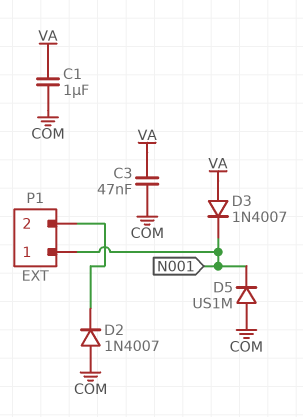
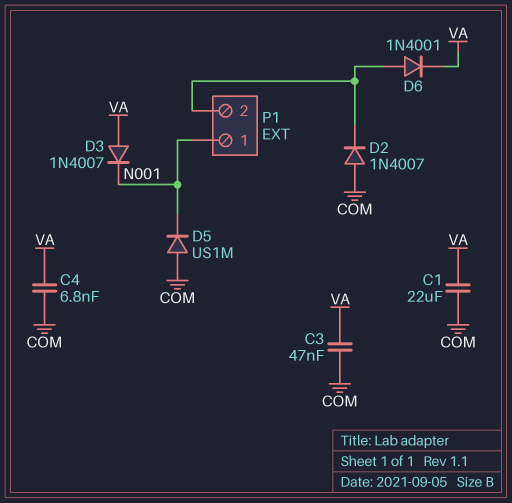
C1: 1uF (COM, VA) -> 22uF (COM, VA)
C4: none -> 6.8nF (COM, VA)
D6: none -> diode 1N4001 (A P1/2, K VA)

